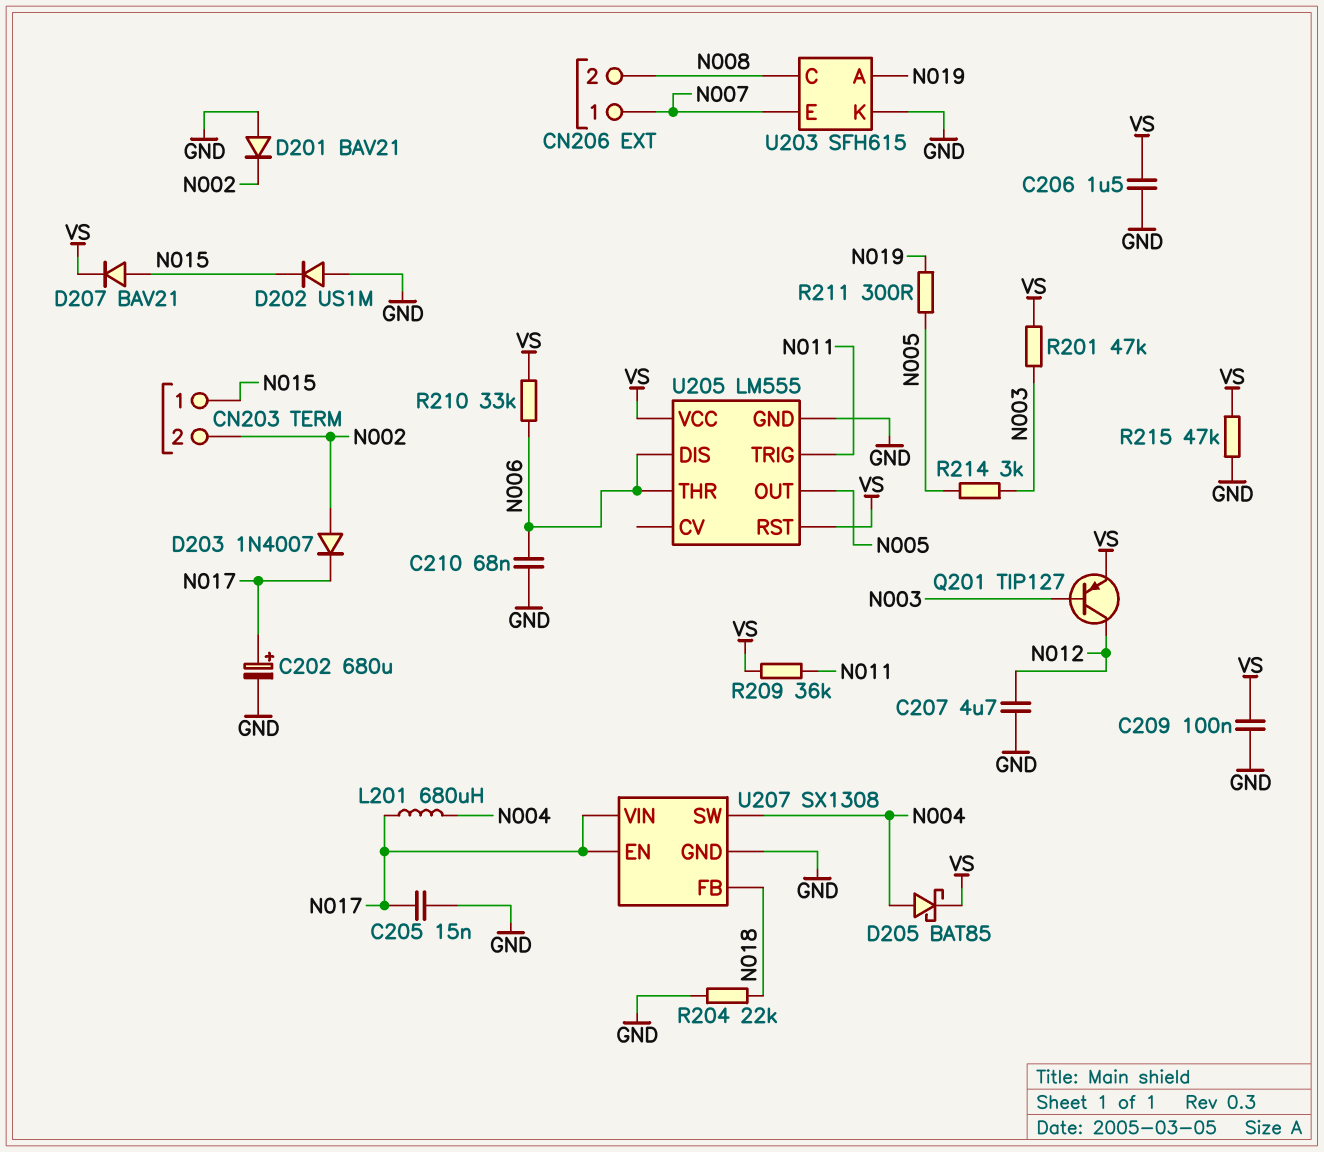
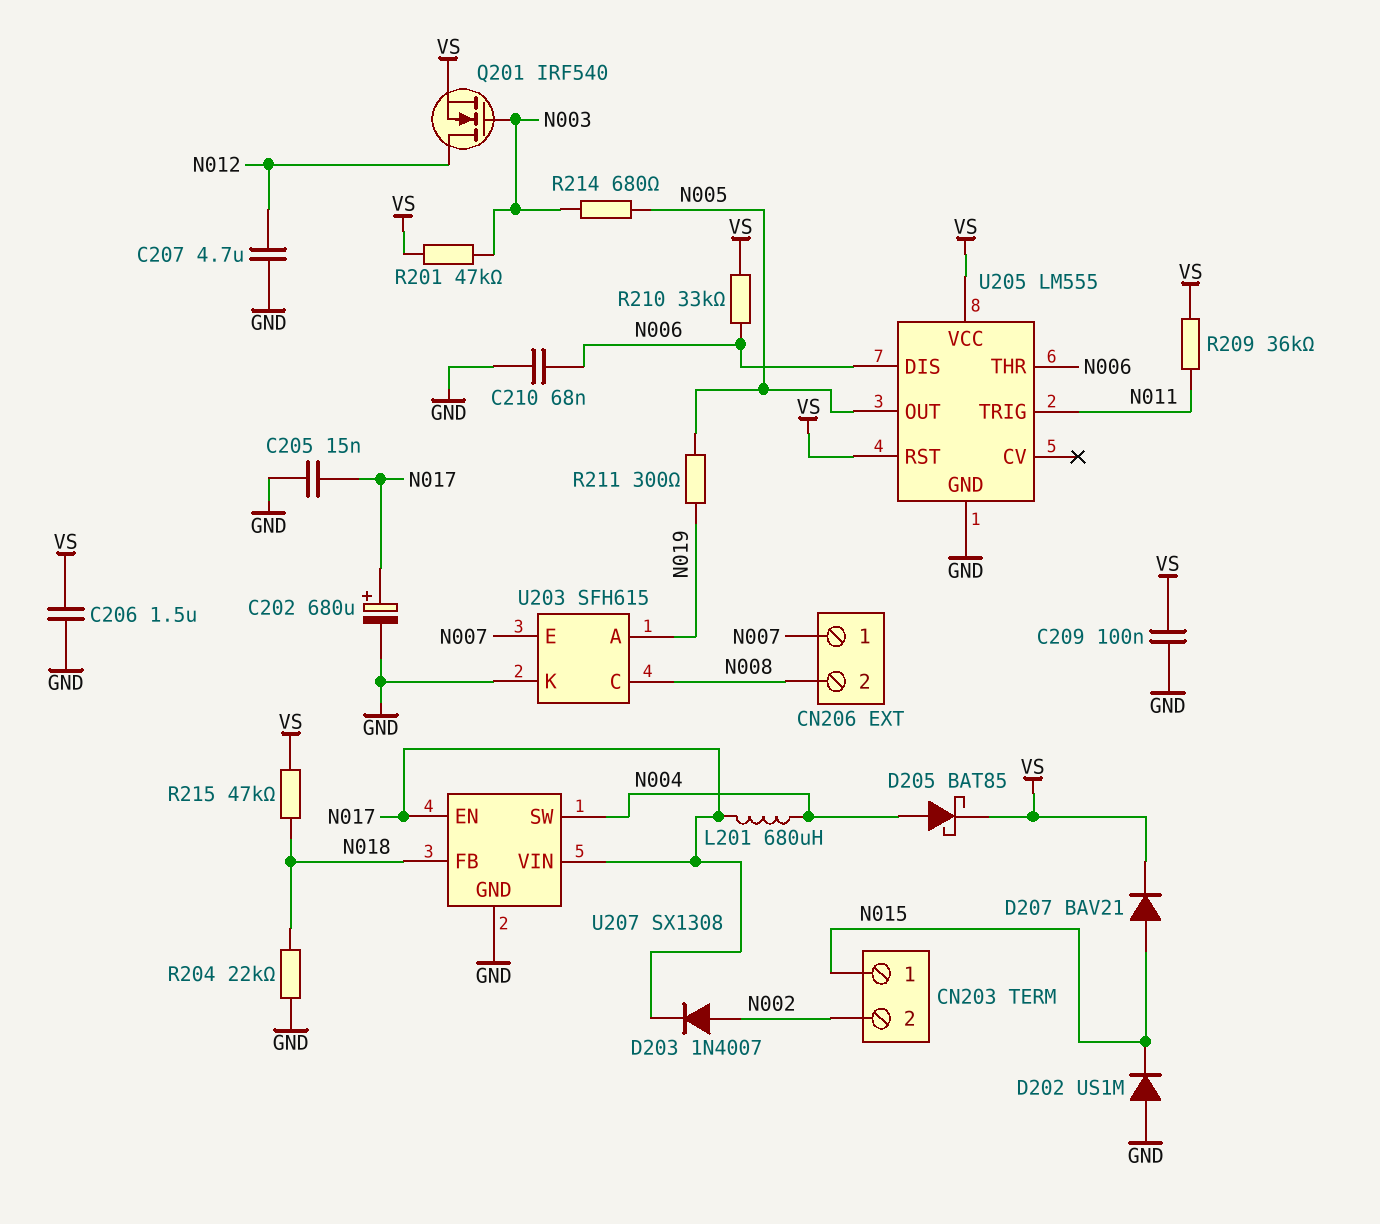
D201: diode BAV21 (A GND, K N002) -> none
Q201: PNP TIP127 (B N003, C N012, E VS) -> NMOS IRF540 (G N003, D N012, S VS)
R214: 3k (N003, N005) -> 680 (N003, N005)
R215: 47k (GND, VS) -> 47k (N018, VS)

